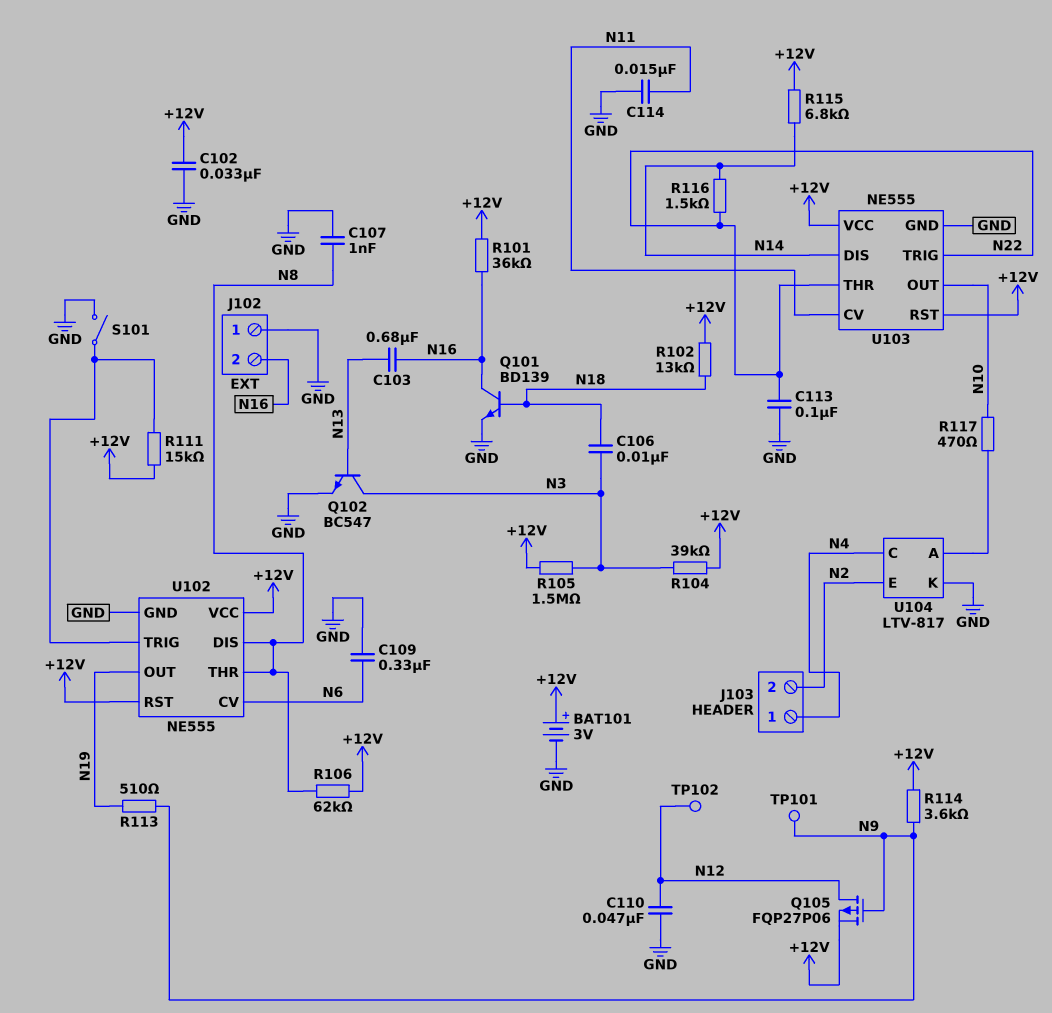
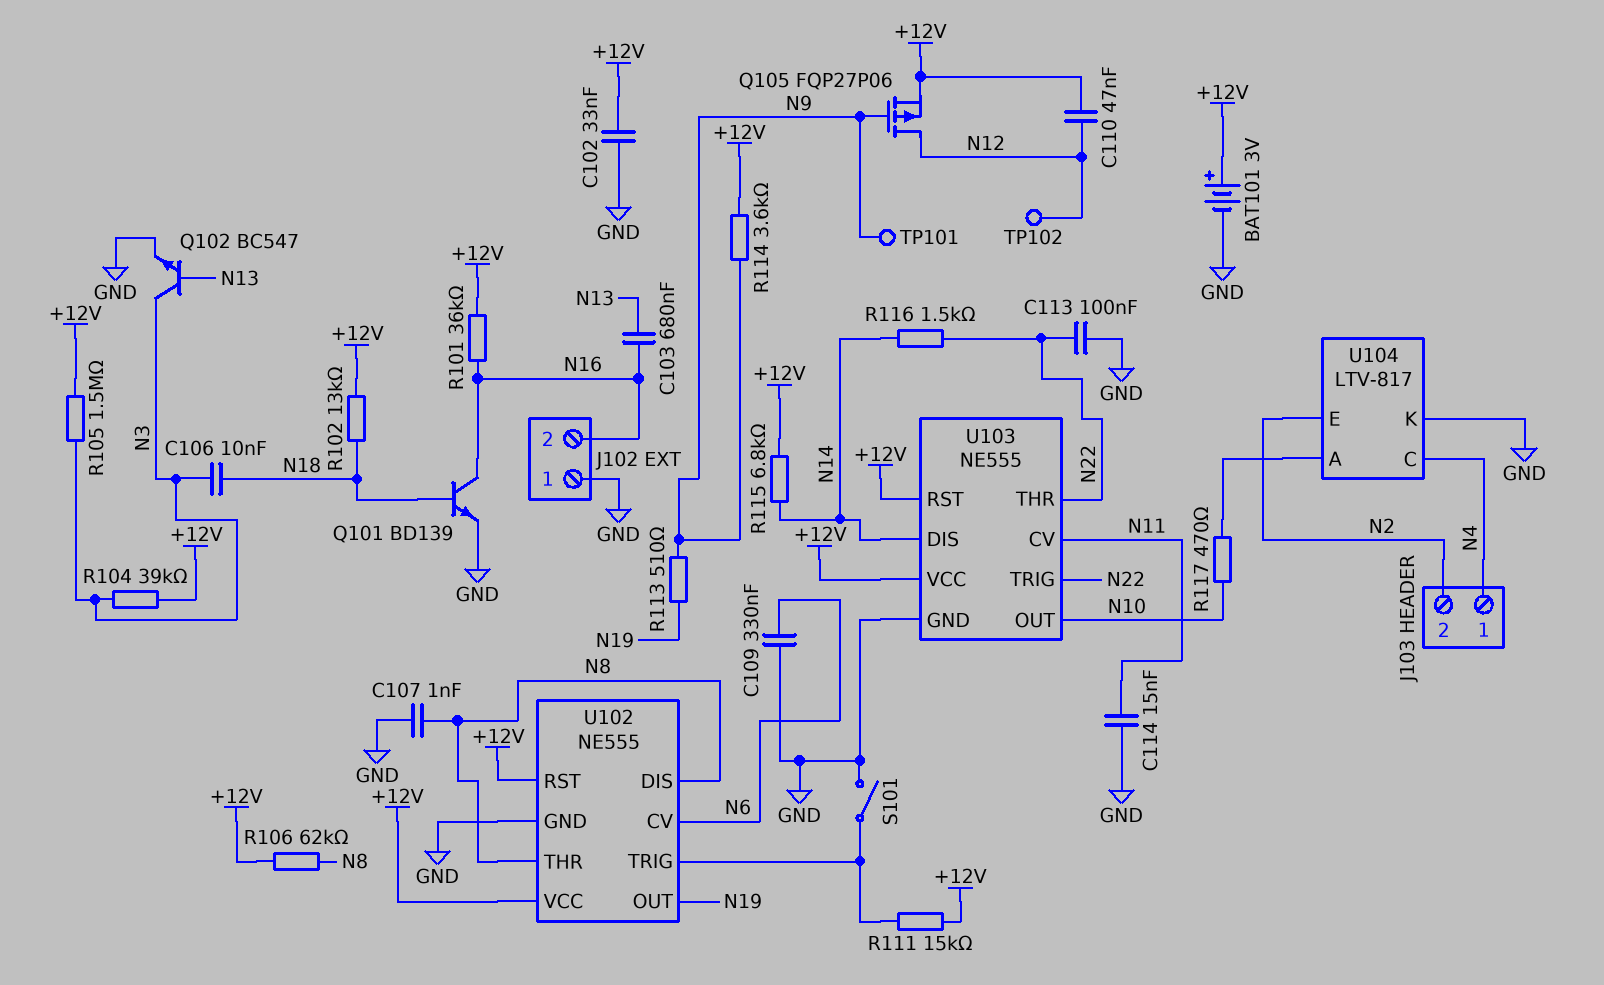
C110: 47nF (GND, N12) -> 47nF (+12V, N12)

